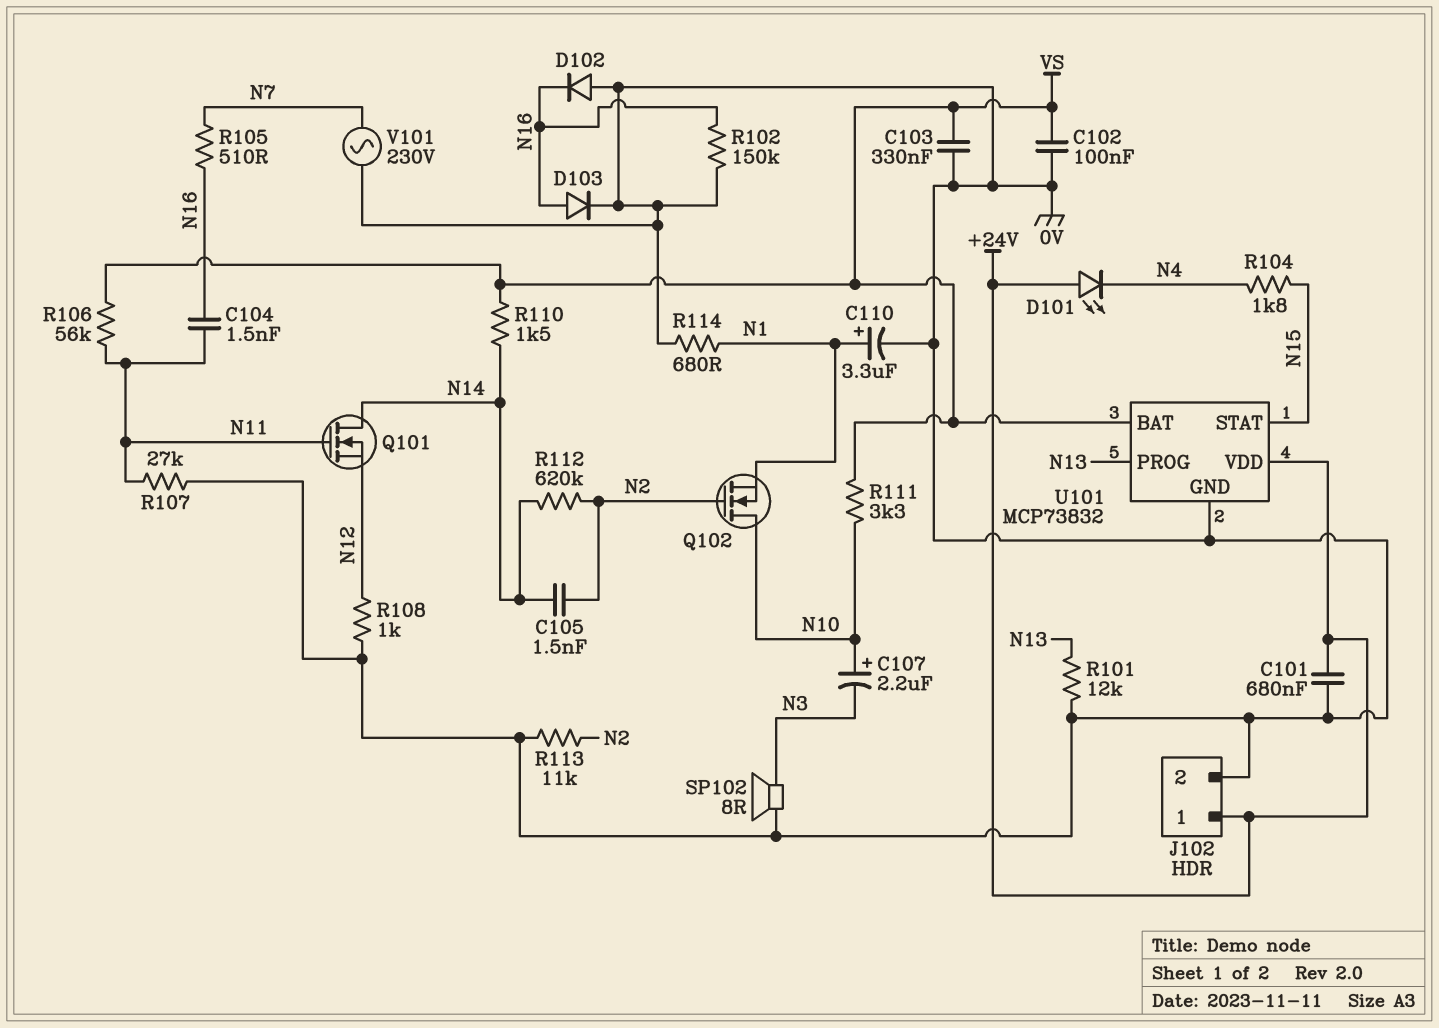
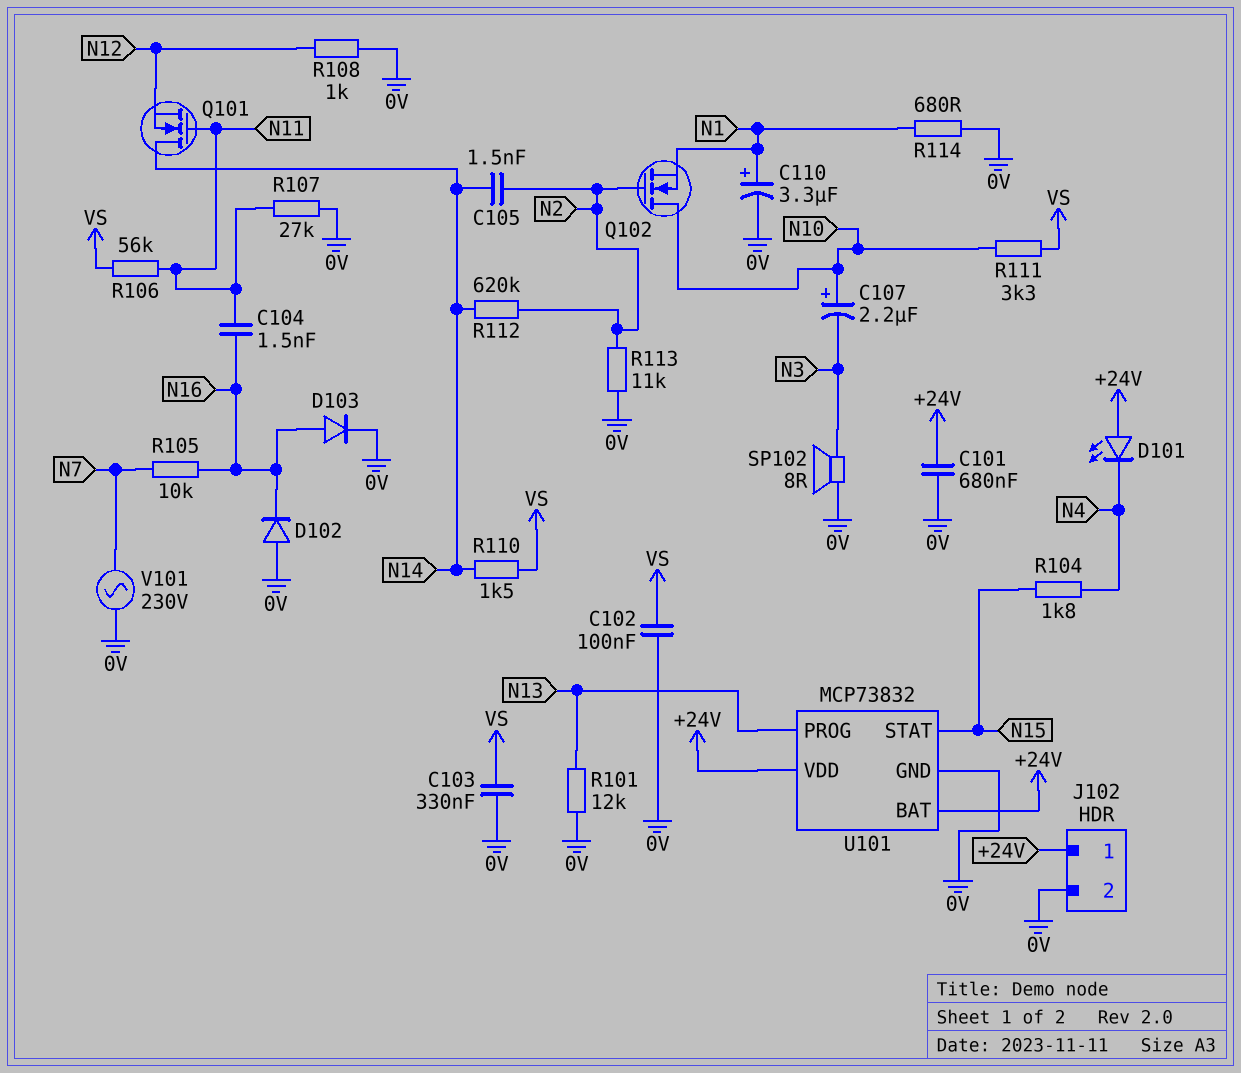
R102: 150k (0V, N16) -> none
R105: 510 (N7, N16) -> 10k (N7, N16)
U101 pin BAT: VS -> +24V

